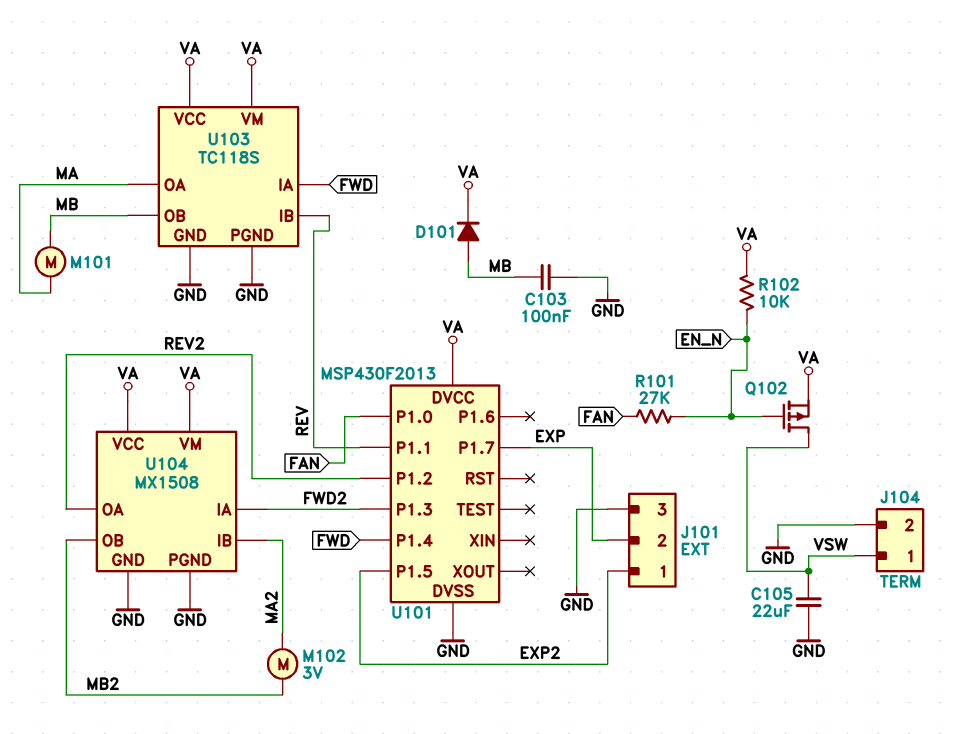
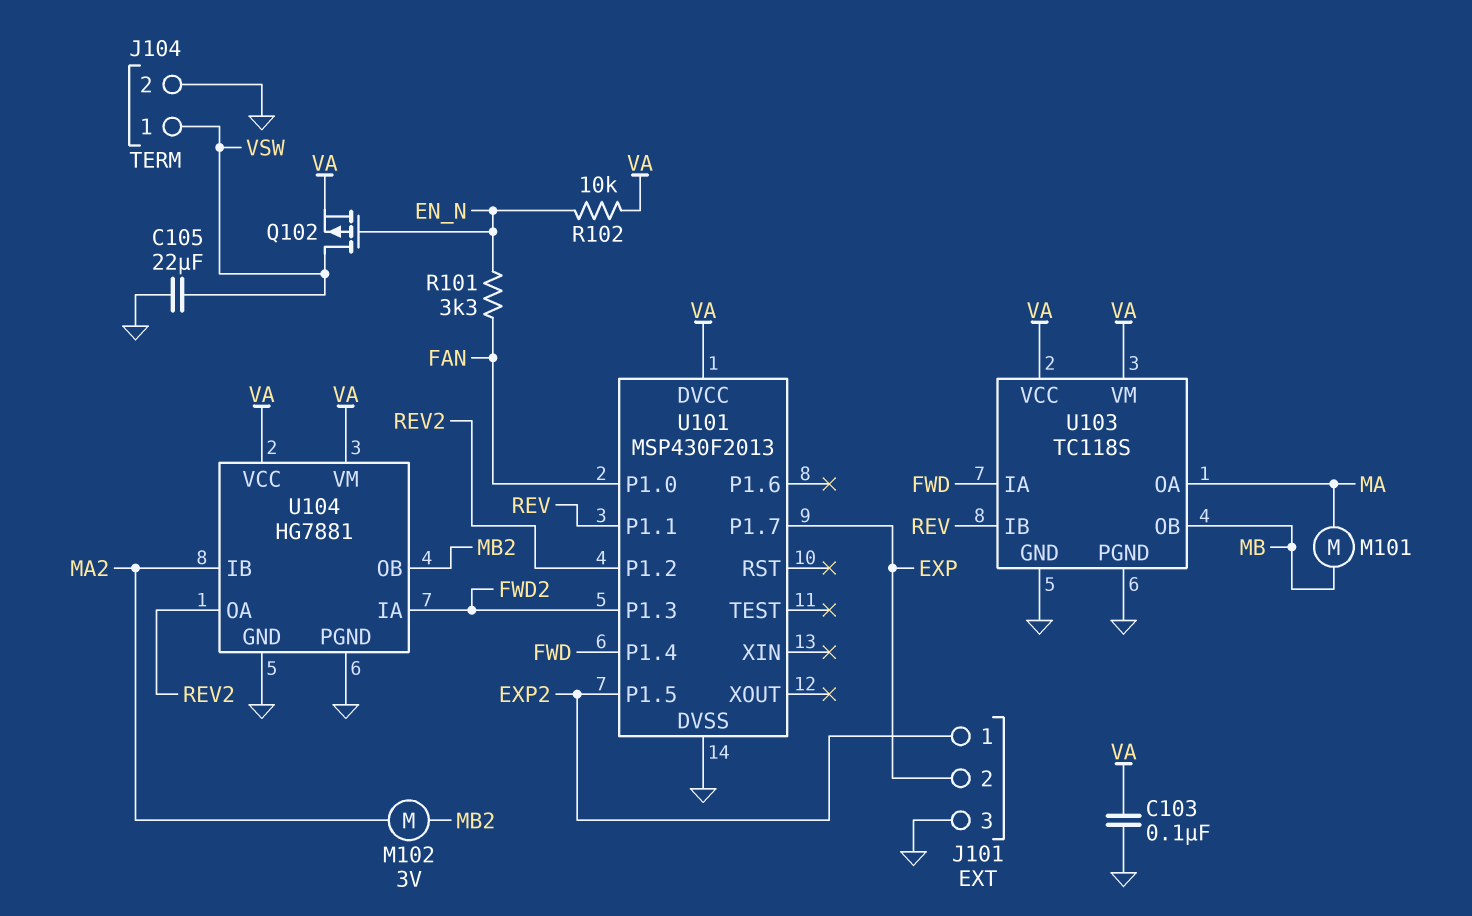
C103: 100nF (GND, MB) -> 100nF (GND, VA)
D101: diode (A MB, K VA) -> none
R101: 27k (EN_N, FAN) -> 3.3k (EN_N, FAN)
U104: MX1508 -> HG7881

